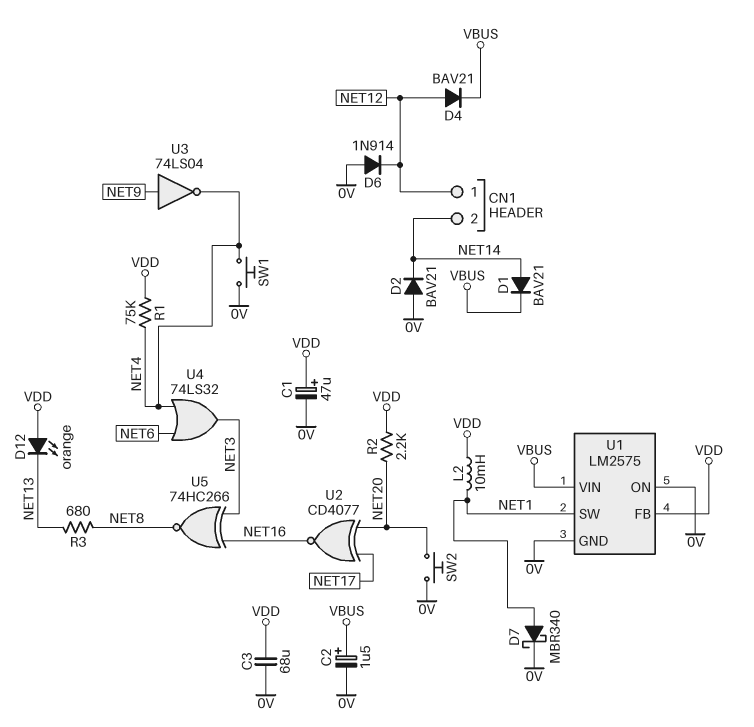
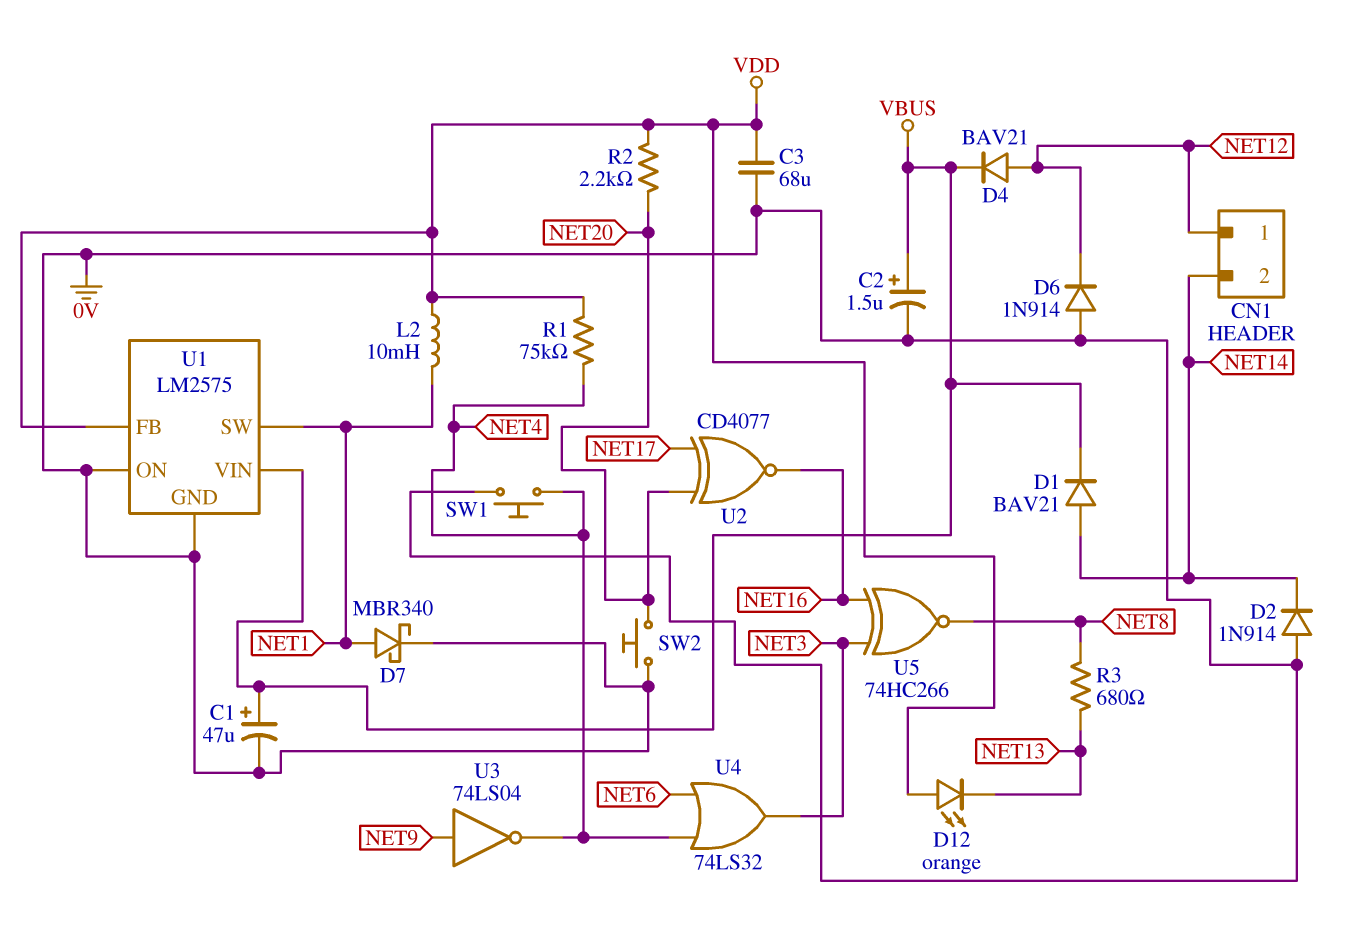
C1: 47uF (plus VDD, minus 0V) -> 47uF (plus VBUS, minus 0V)
D2: diode BAV21 (A 0V, K NET14) -> diode 1N914 (A 0V, K NET14)

